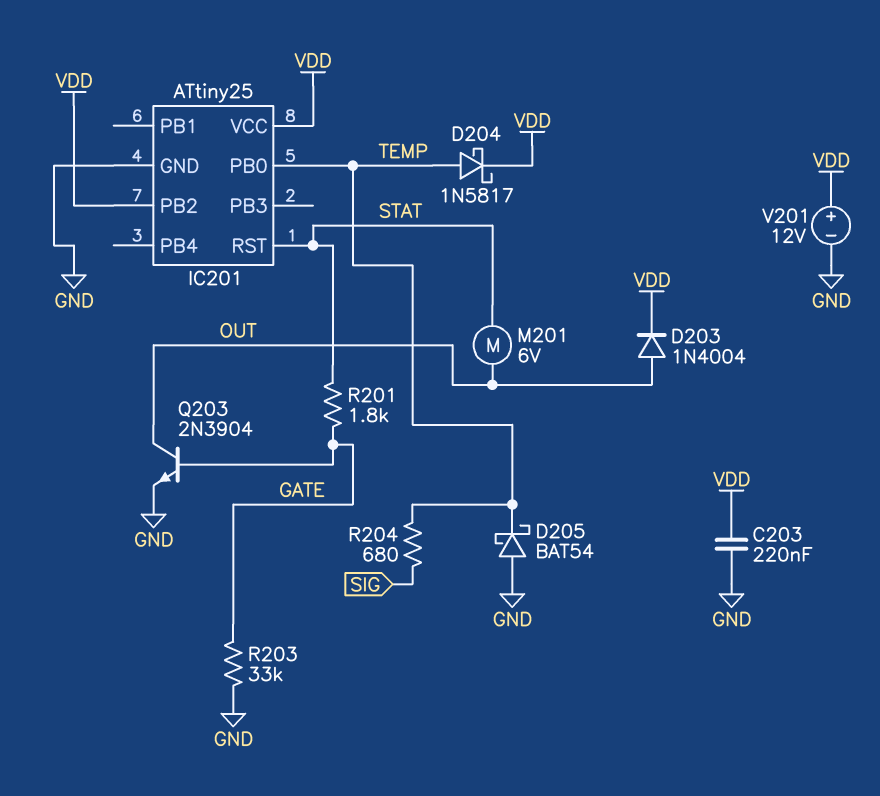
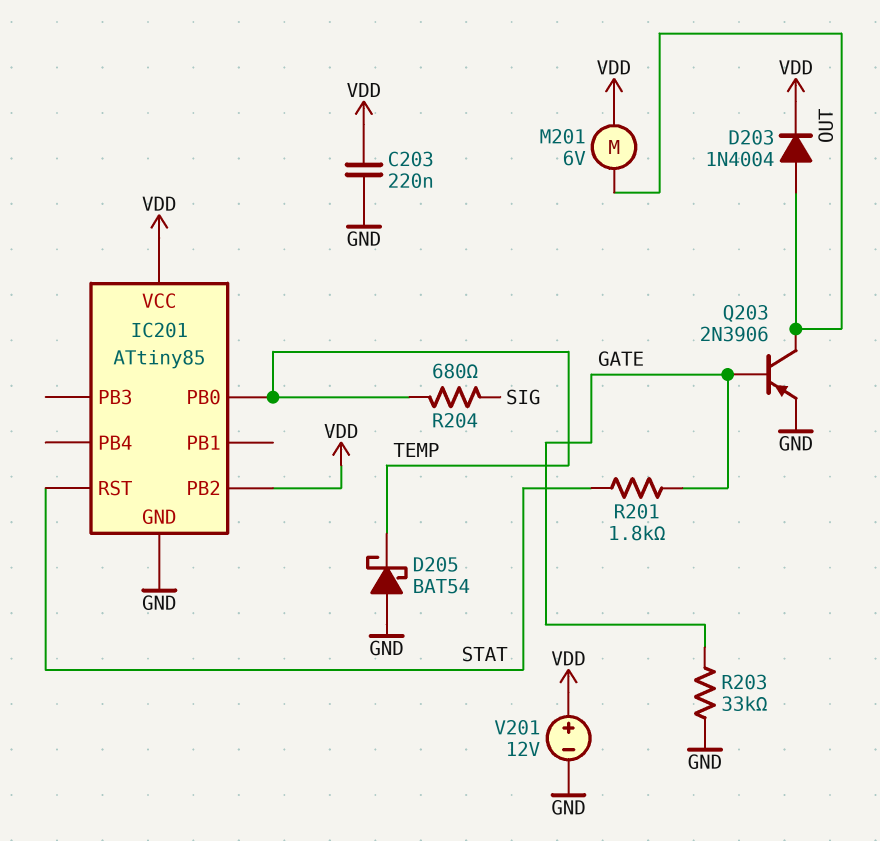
D204: schottky 1N5817 (A TEMP, K VDD) -> none
IC201: ATtiny25 -> ATtiny85
M201: motor 6V (OUT, STAT) -> motor 6V (OUT, VDD)
Q203: NPN 2N3904 (B GATE, C OUT, E GND) -> PNP 2N3906 (B GATE, C OUT, E GND)

